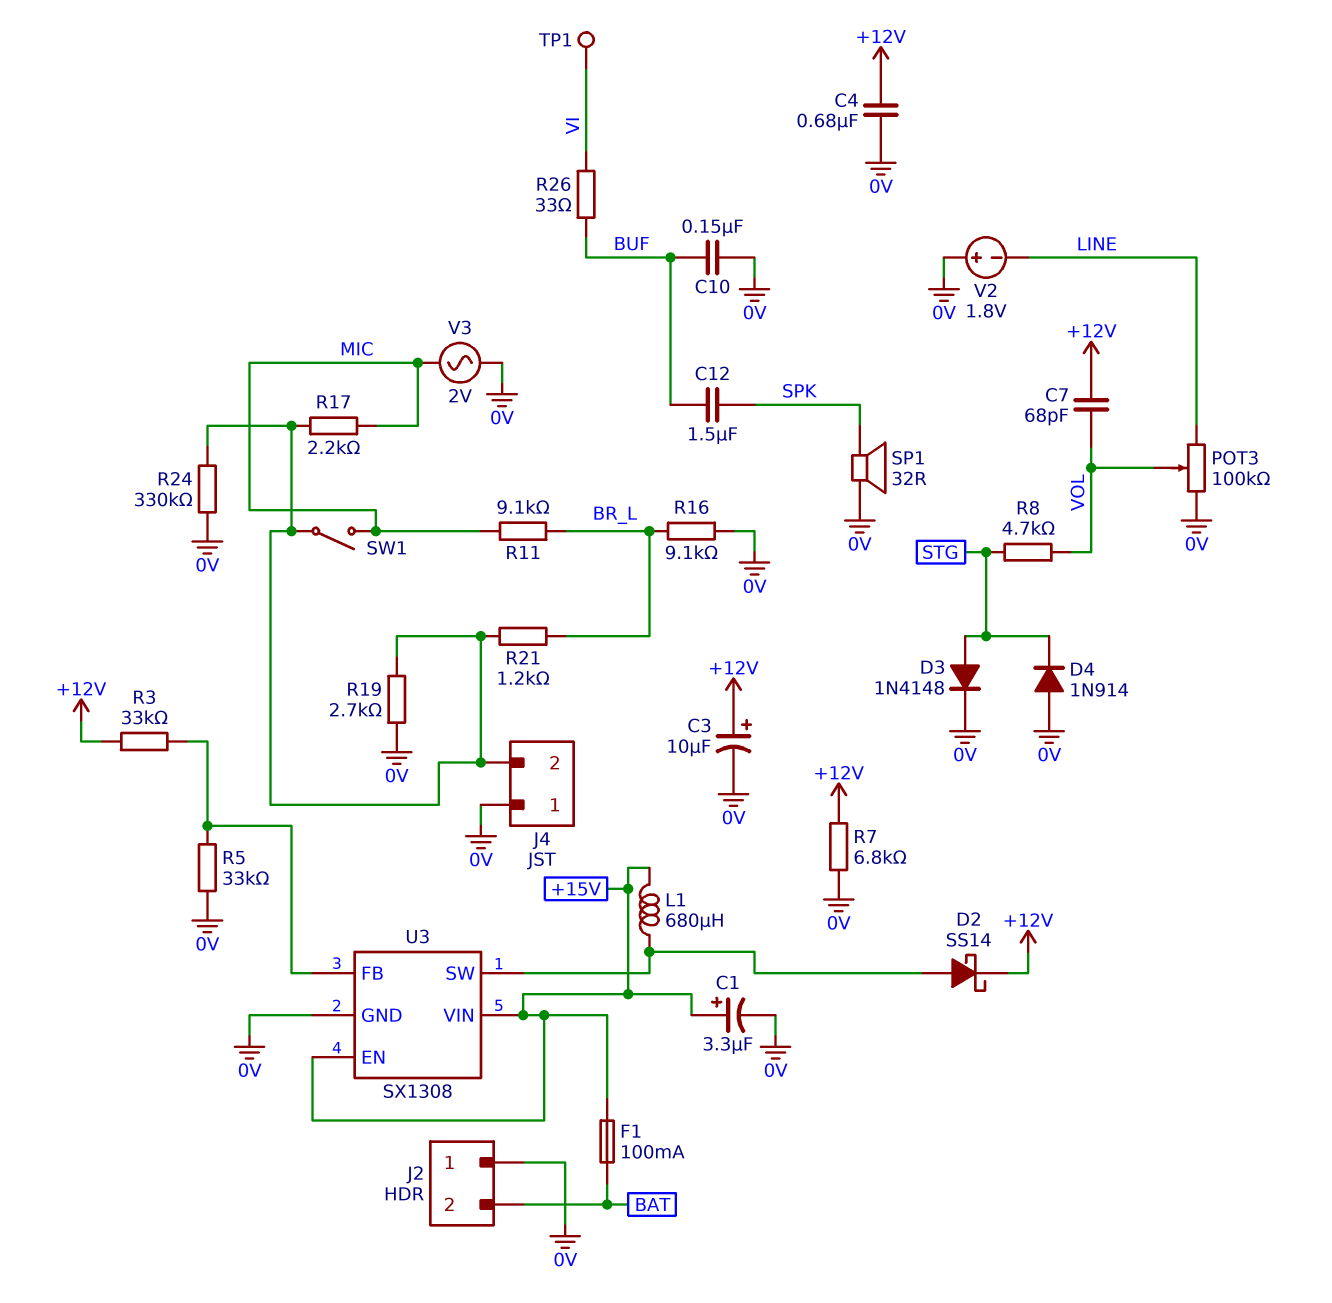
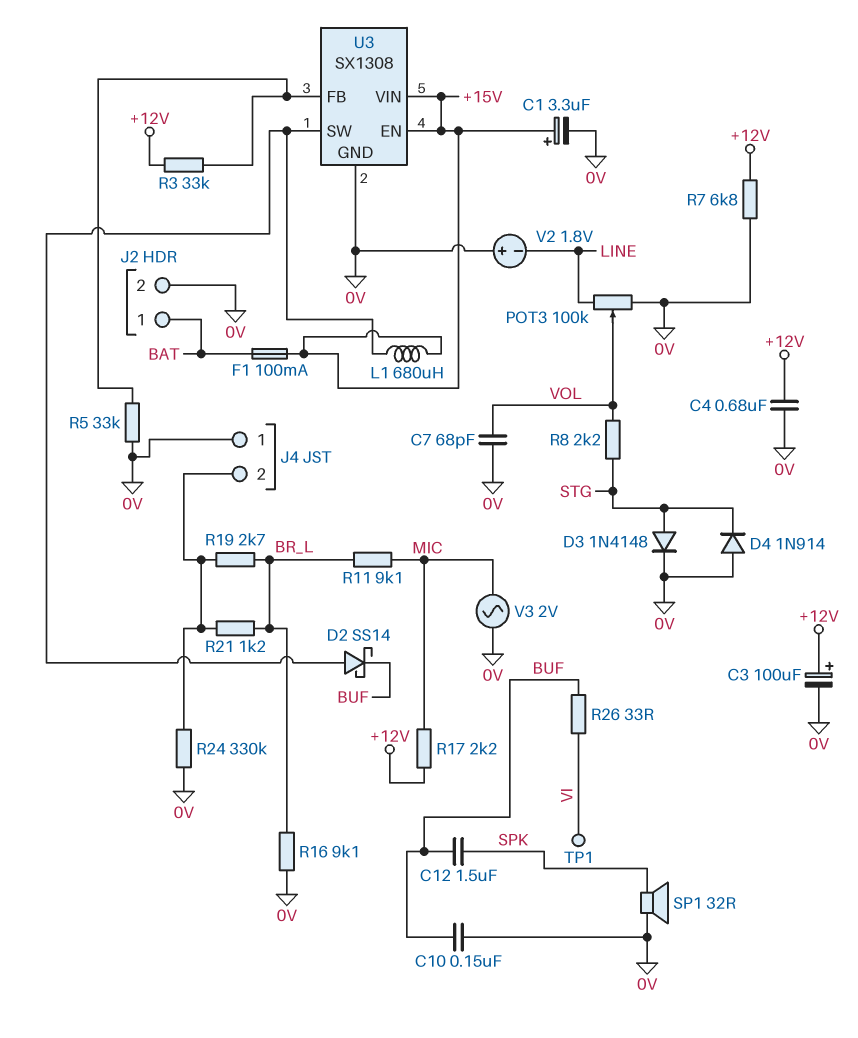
C3: 10uF (plus +12V, minus 0V) -> 100uF (plus +12V, minus 0V)
C7: 68pF (+12V, VOL) -> 68pF (0V, VOL)
D2: schottky SS14 (A U3/SW, K +12V) -> schottky SS14 (A U3/SW, K BUF)
J2 pin 1: 0V -> BAT
J2 pin 2: BAT -> 0V
R8: 4.7k (STG, VOL) -> 2.2k (STG, VOL)
R17: 2.2k (J4/2, MIC) -> 2.2k (+12V, MIC)
R19: 2.7k (0V, J4/2) -> 2.7k (BR_L, J4/2)
SW1: switch (J4/2, MIC) -> none

